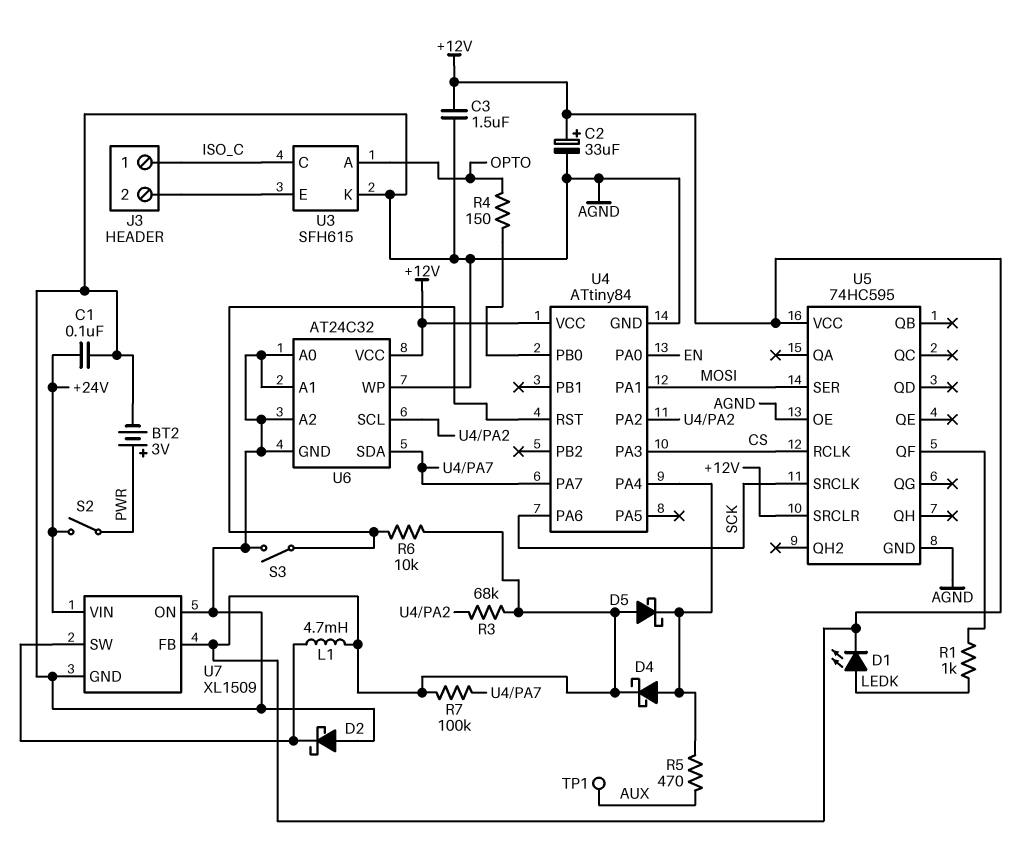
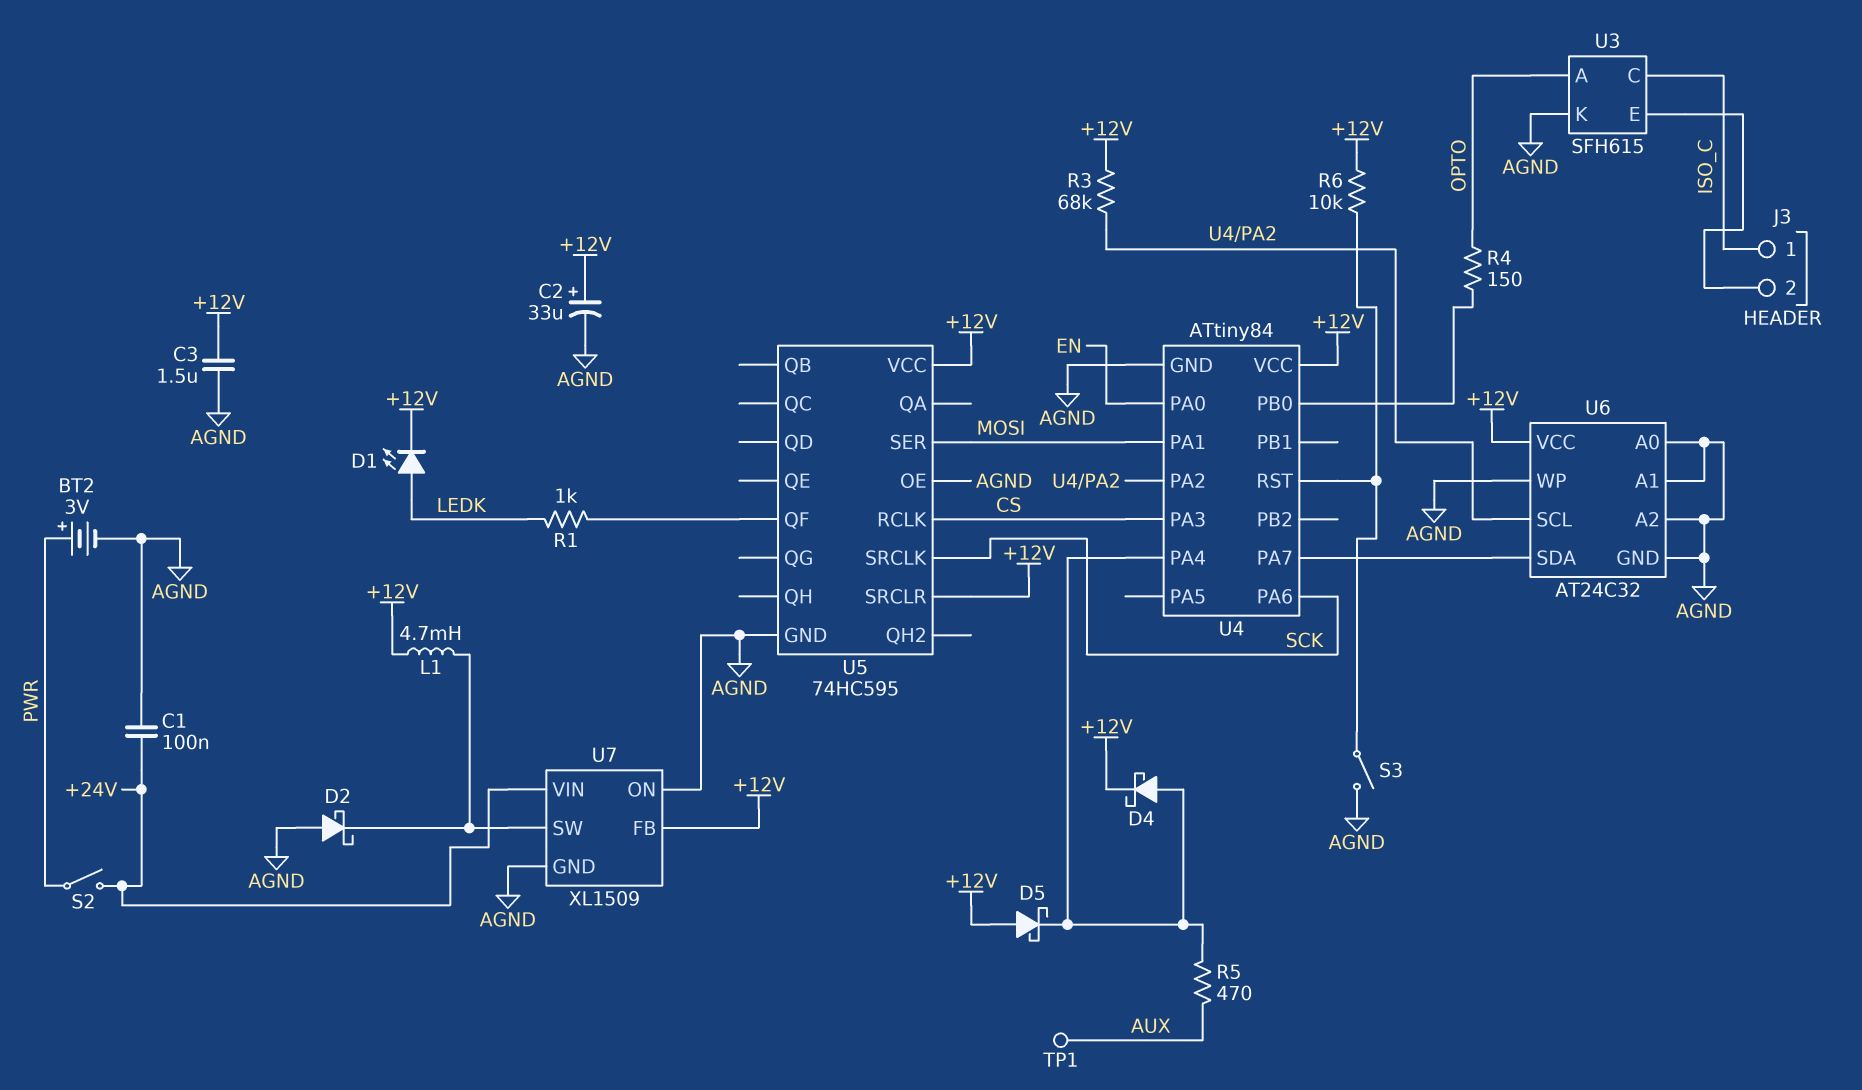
R7: 100k (+12V, U4/PA7) -> none

